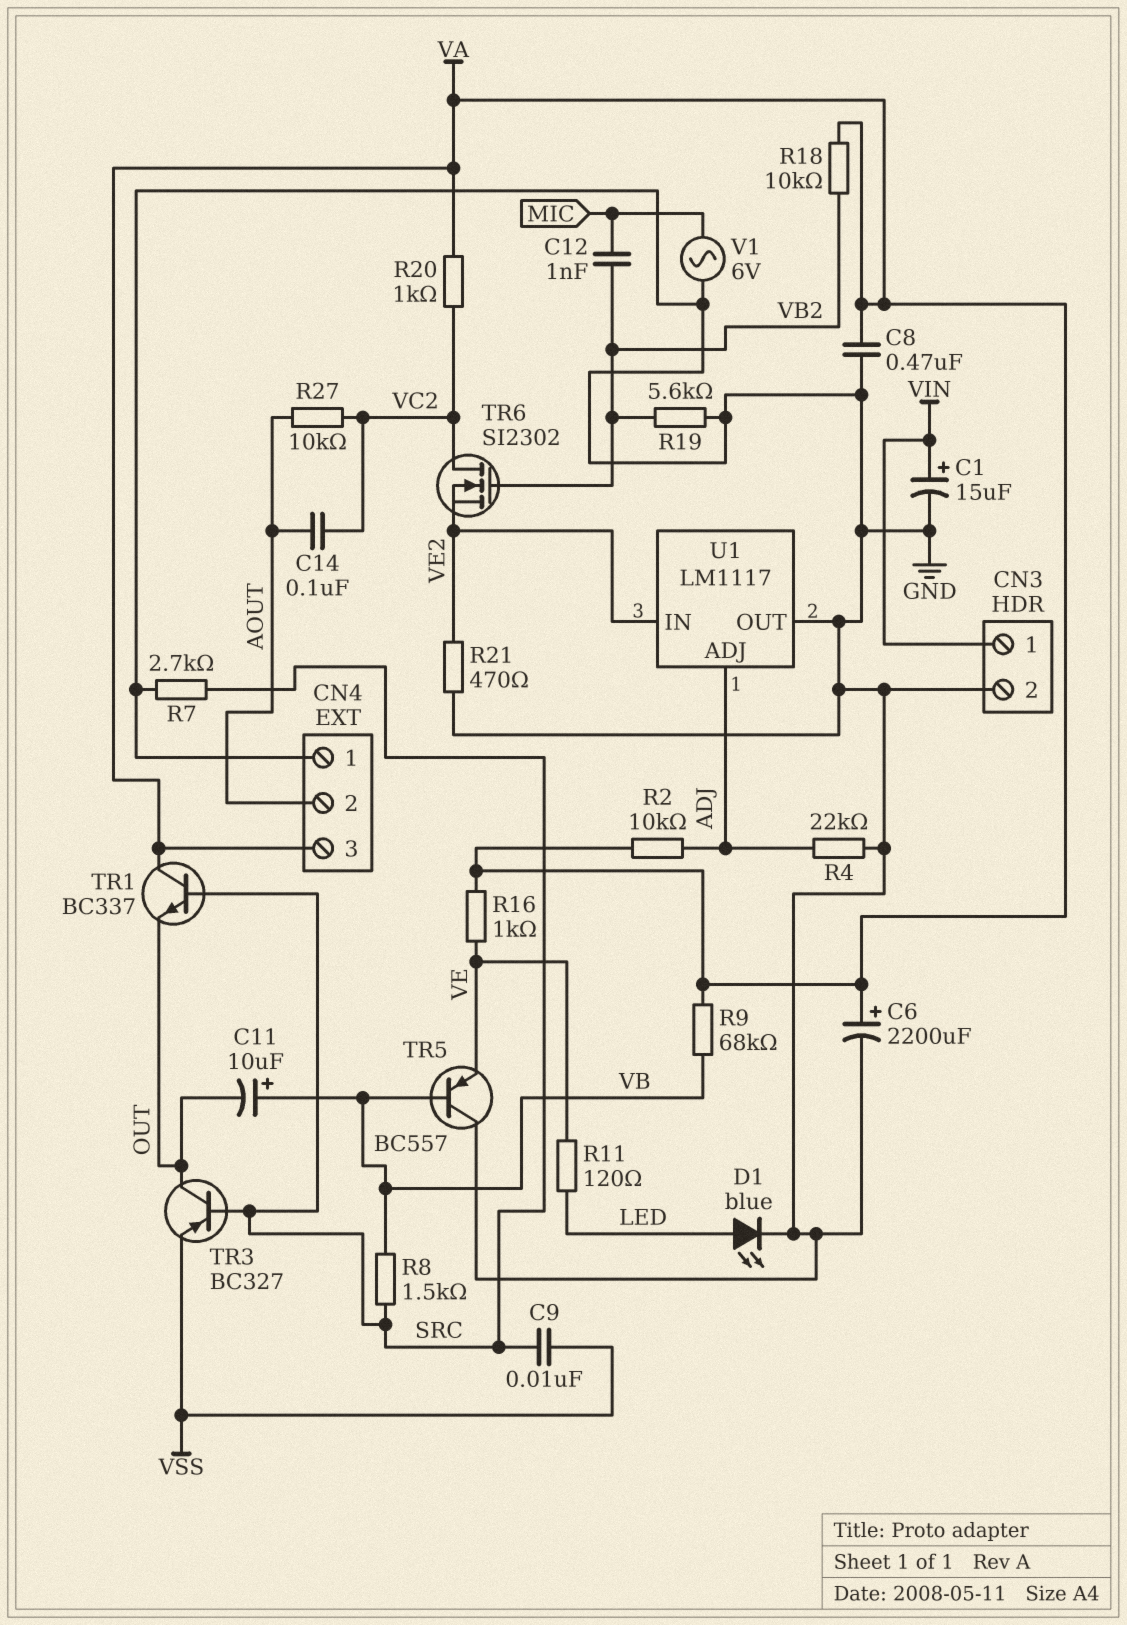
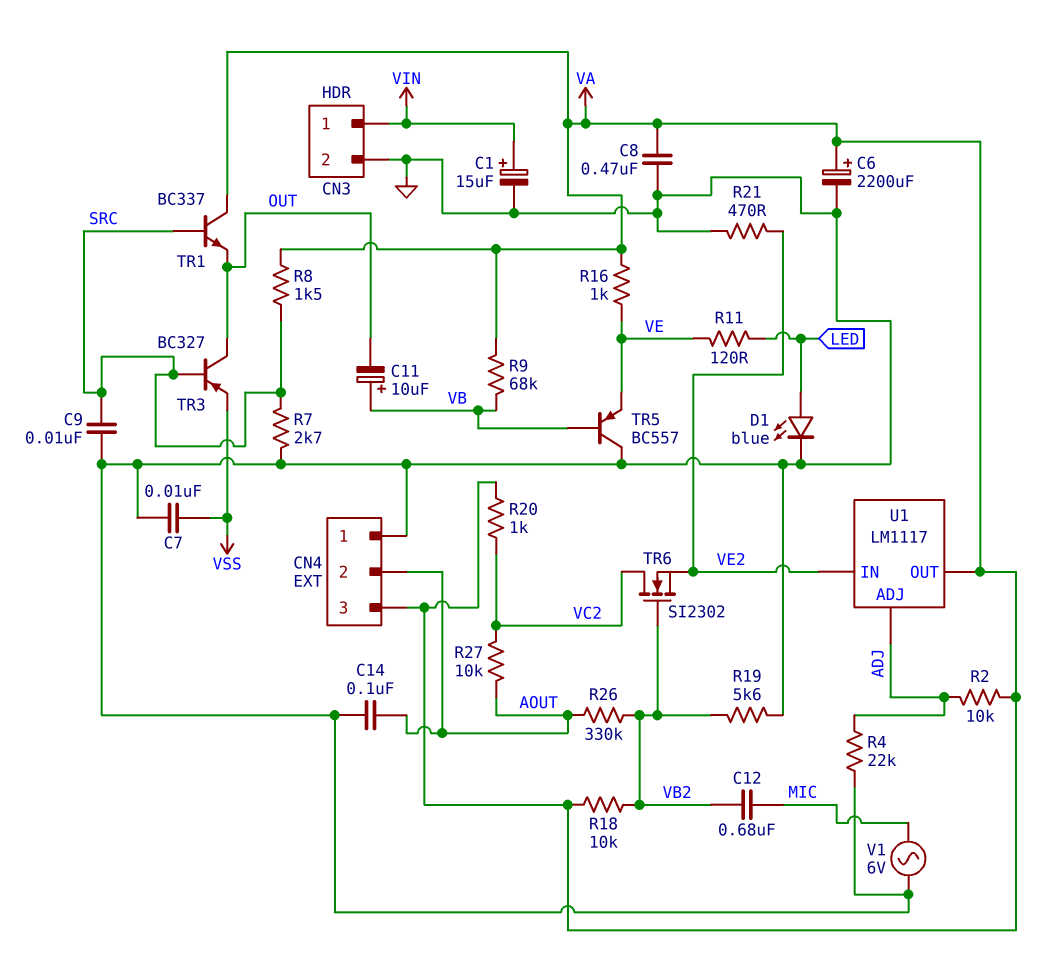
C7: none -> 10nF (GND, VSS)
C9: 10nF (SRC, VSS) -> 10nF (GND, SRC)
C12: 1nF (MIC, VB2) -> 680nF (MIC, VB2)
C14: 100nF (AOUT, VC2) -> 100nF (AOUT, GND)
R8: 1.5k (SRC, VB) -> 1.5k (SRC, VA)
R26: none -> 330k (AOUT, VB2)
U1 pin OUT: GND -> VA

